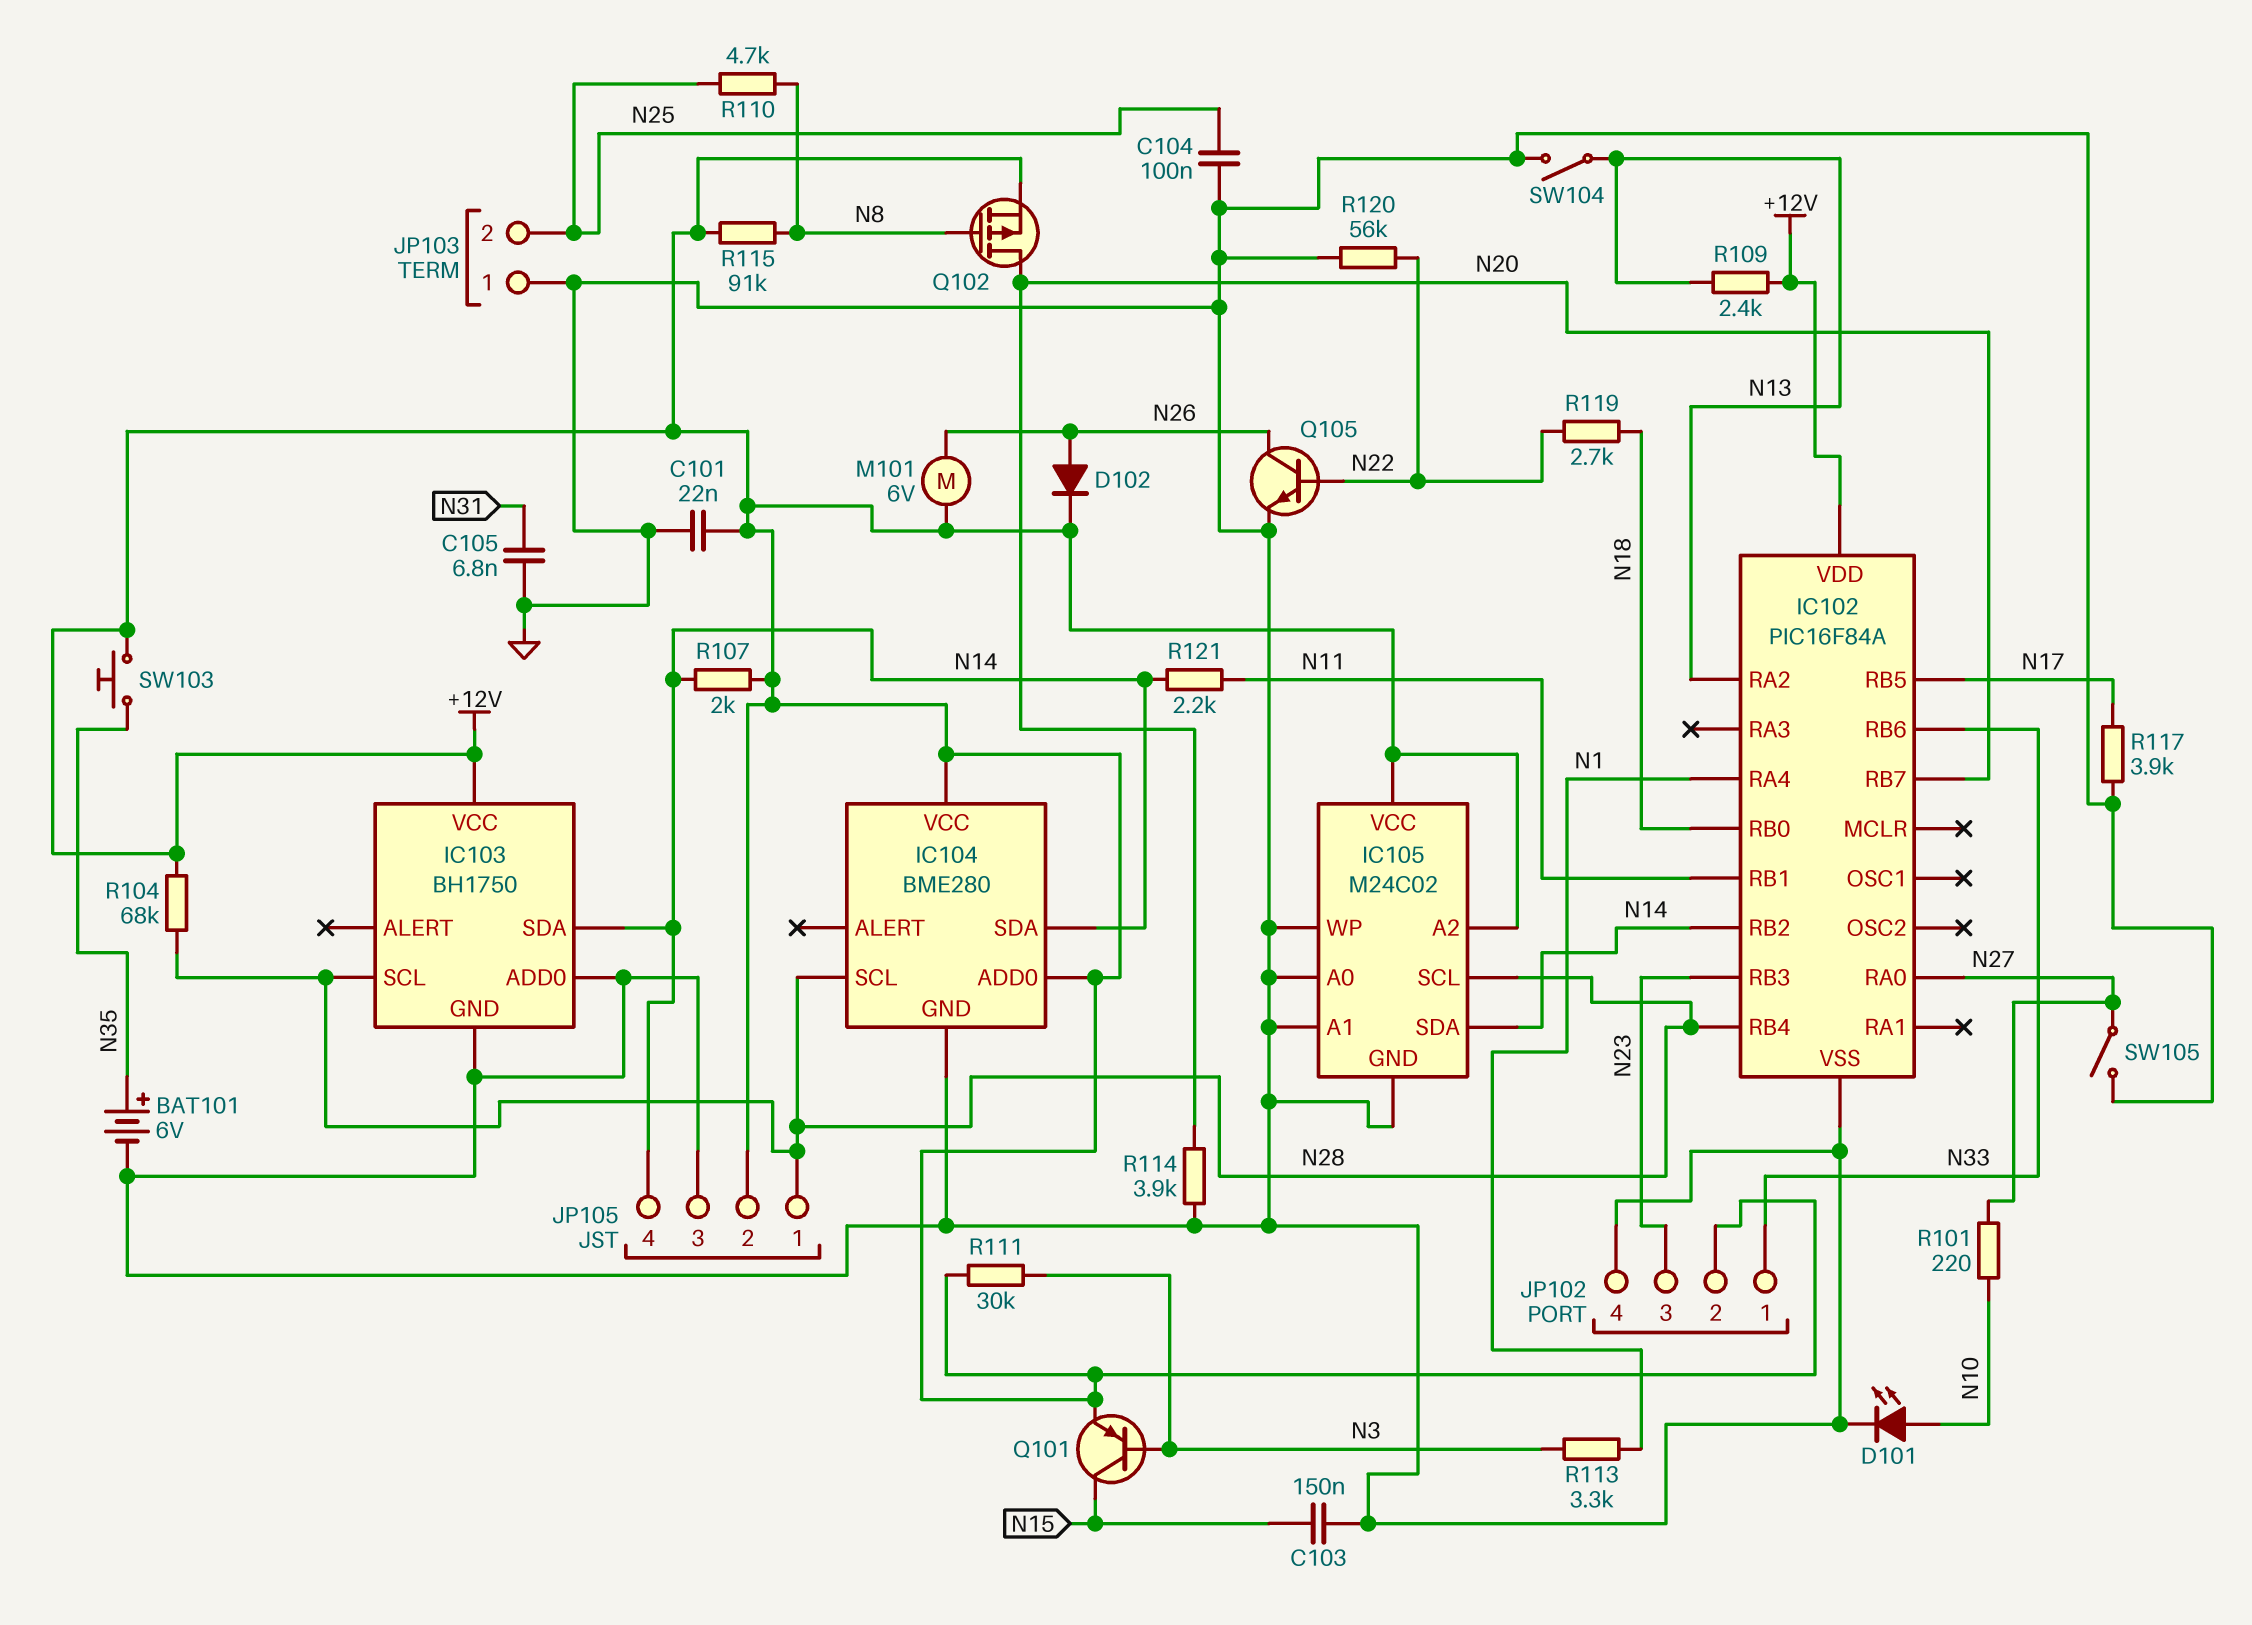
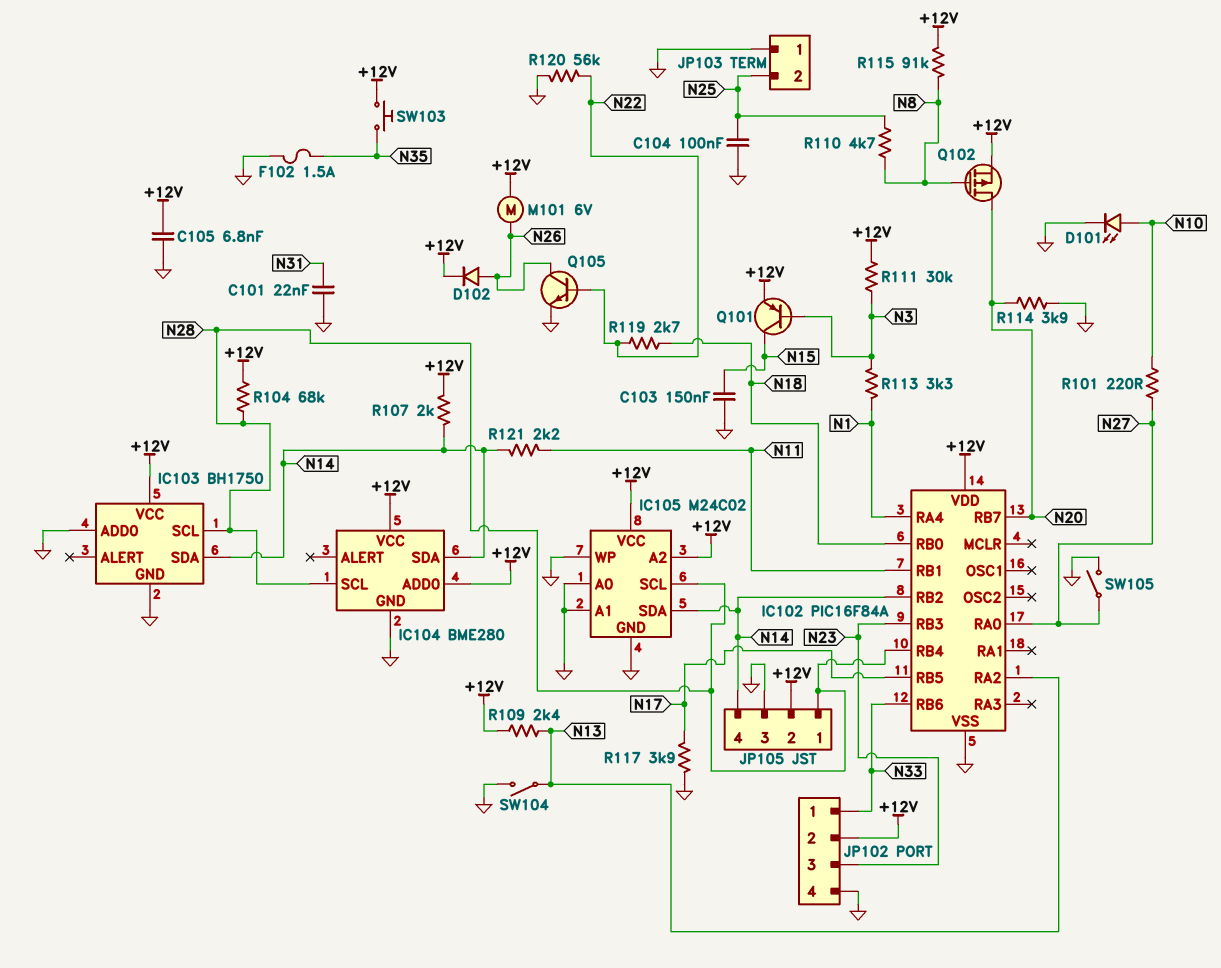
BAT101: 6V (plus N35, minus GND) -> none
C101: 22nF (+12V, GND) -> 22nF (GND, N31)
C105: 6.8nF (GND, N31) -> 6.8nF (+12V, GND)
F102: none -> 1.5A (GND, N35)

